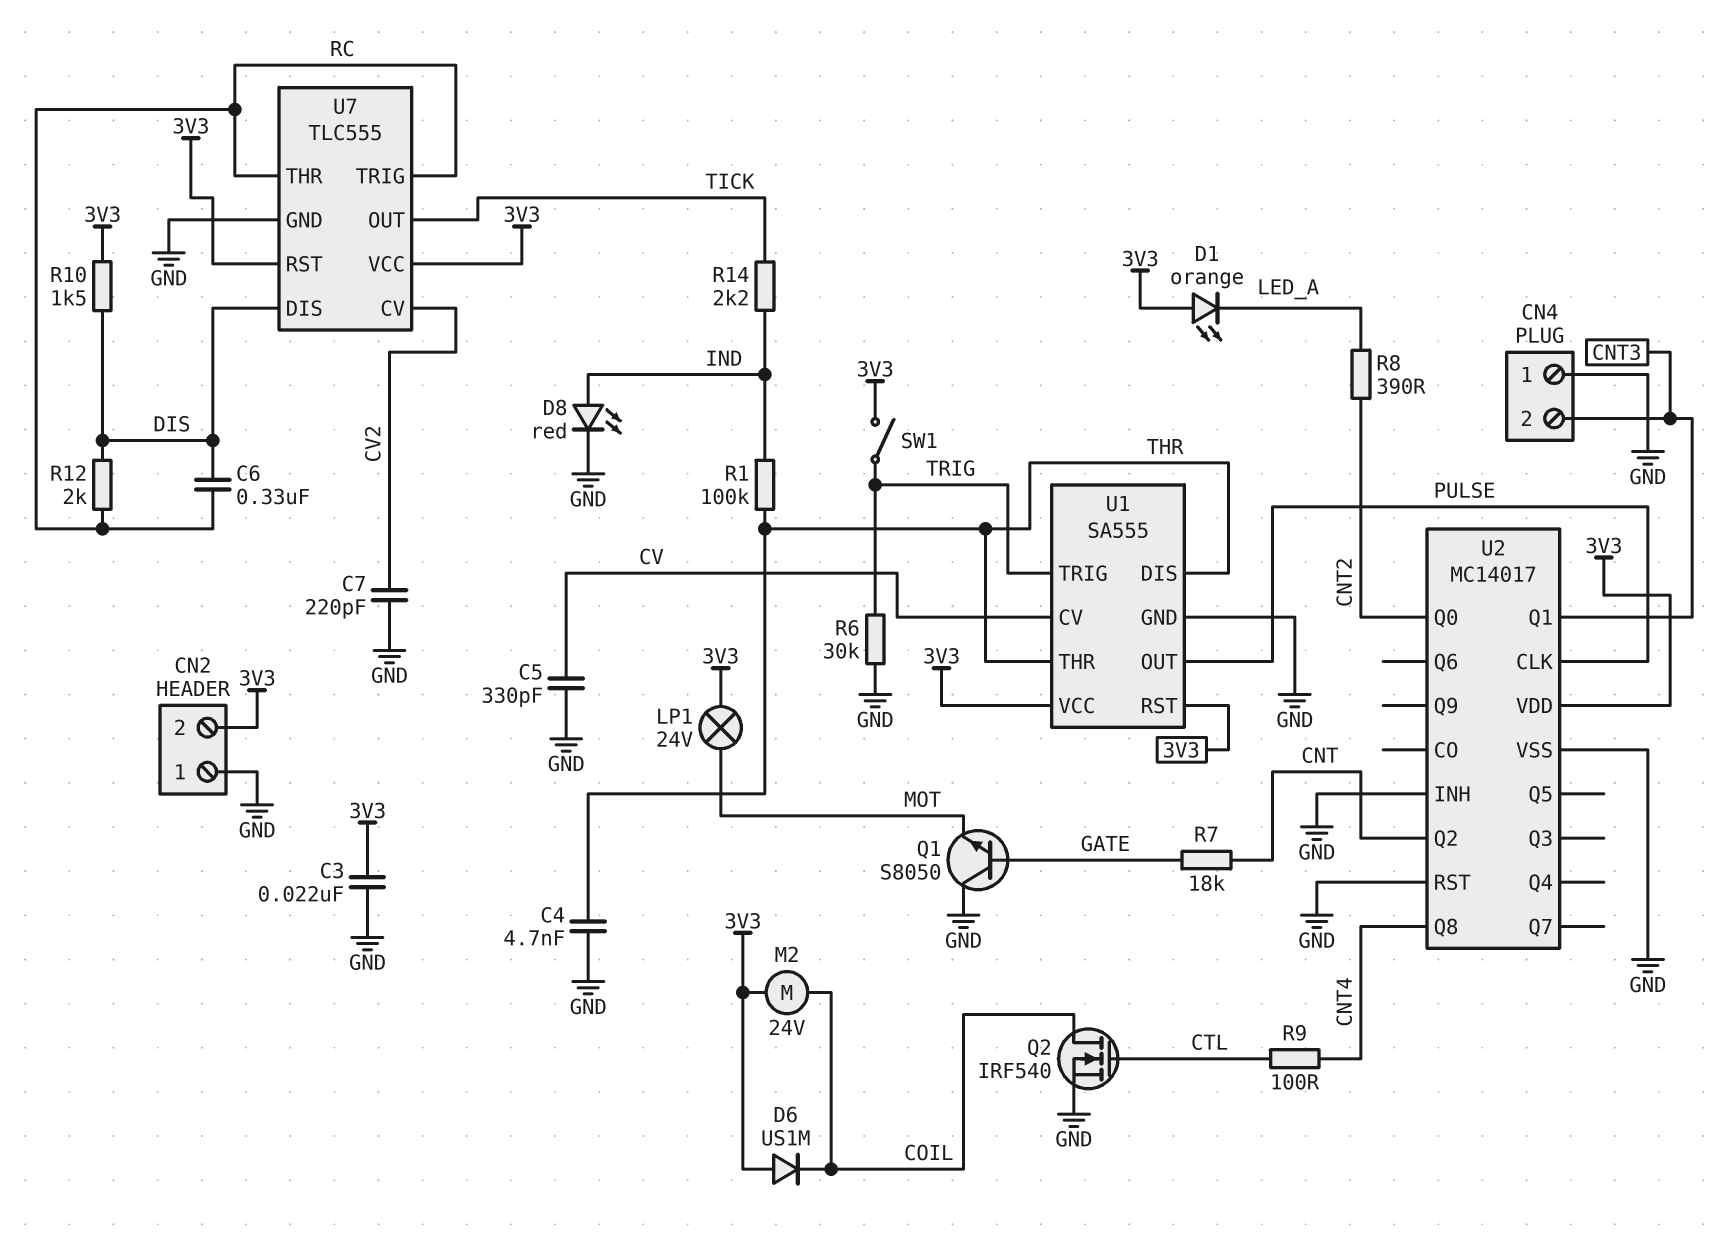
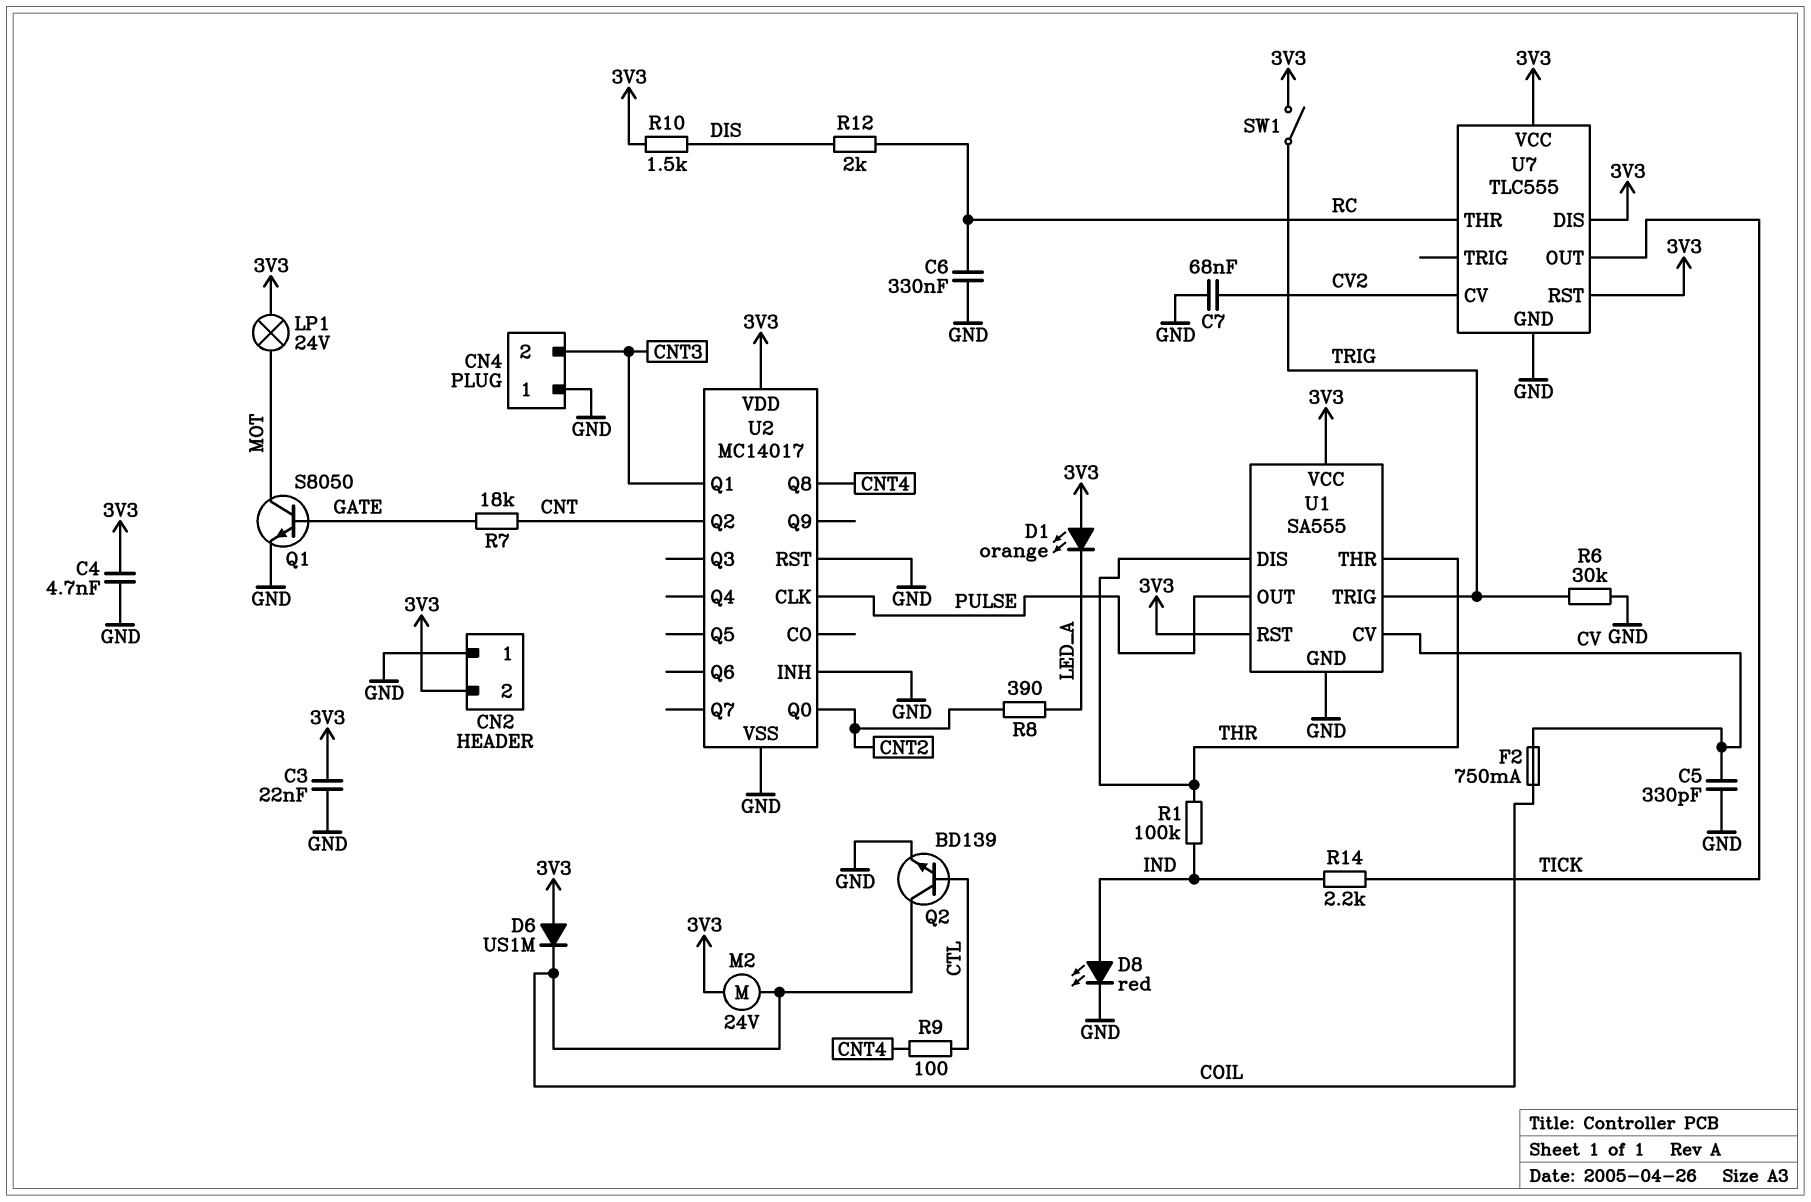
C4: 4.7nF (GND, THR) -> 4.7nF (3V3, GND)
C6: 330nF (DIS, RC) -> 330nF (GND, RC)
C7: 220pF (CV2, GND) -> 68nF (CV2, GND)
F2: none -> 750mA (COIL, CV)
Q1: NPN S8050 (B GATE, C GND, E MOT) -> NPN S8050 (B GATE, C MOT, E GND)
Q2: NMOS IRF540 (G CTL, D COIL, S GND) -> NPN BD139 (B CTL, C COIL, E GND)
U7 pin DIS: DIS -> 3V3
U7 pin TRIG: RC -> none

